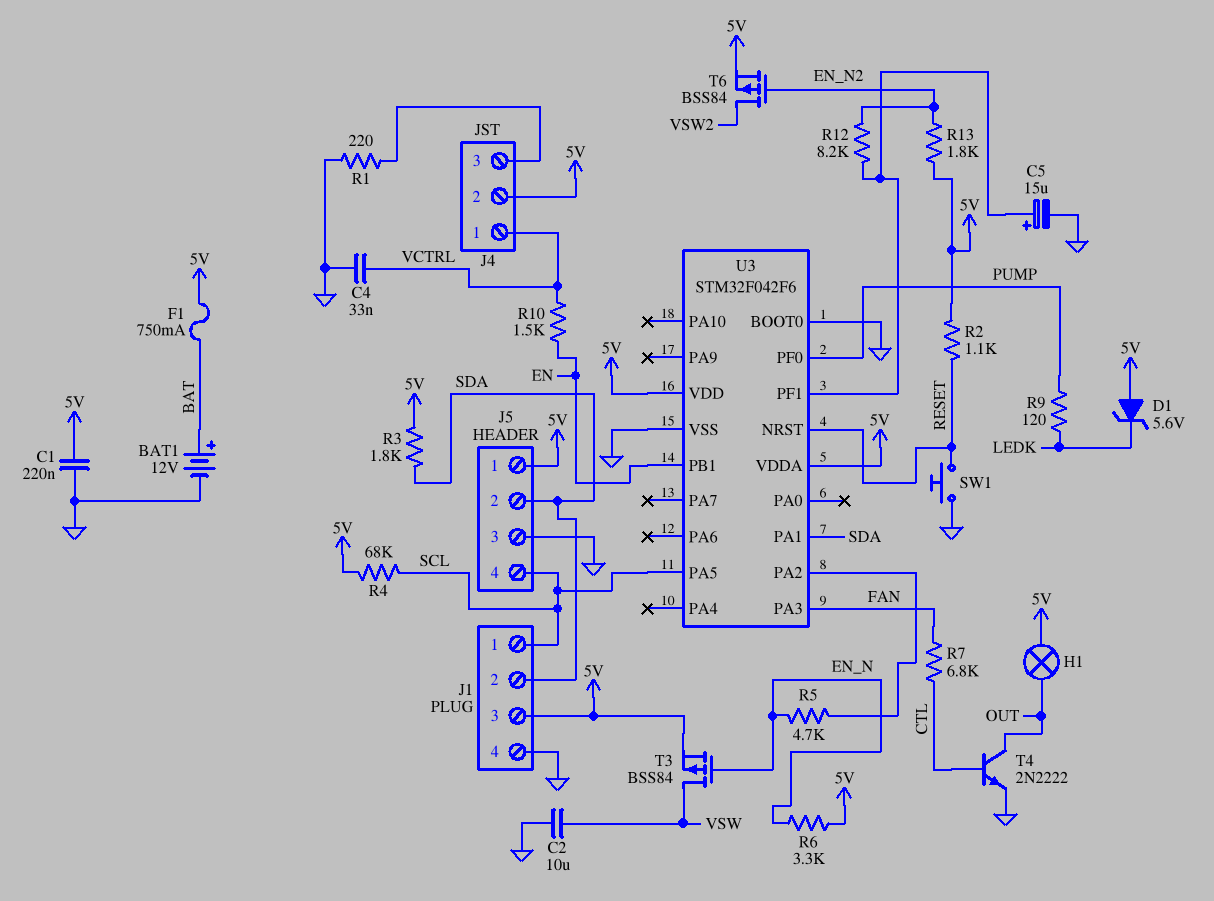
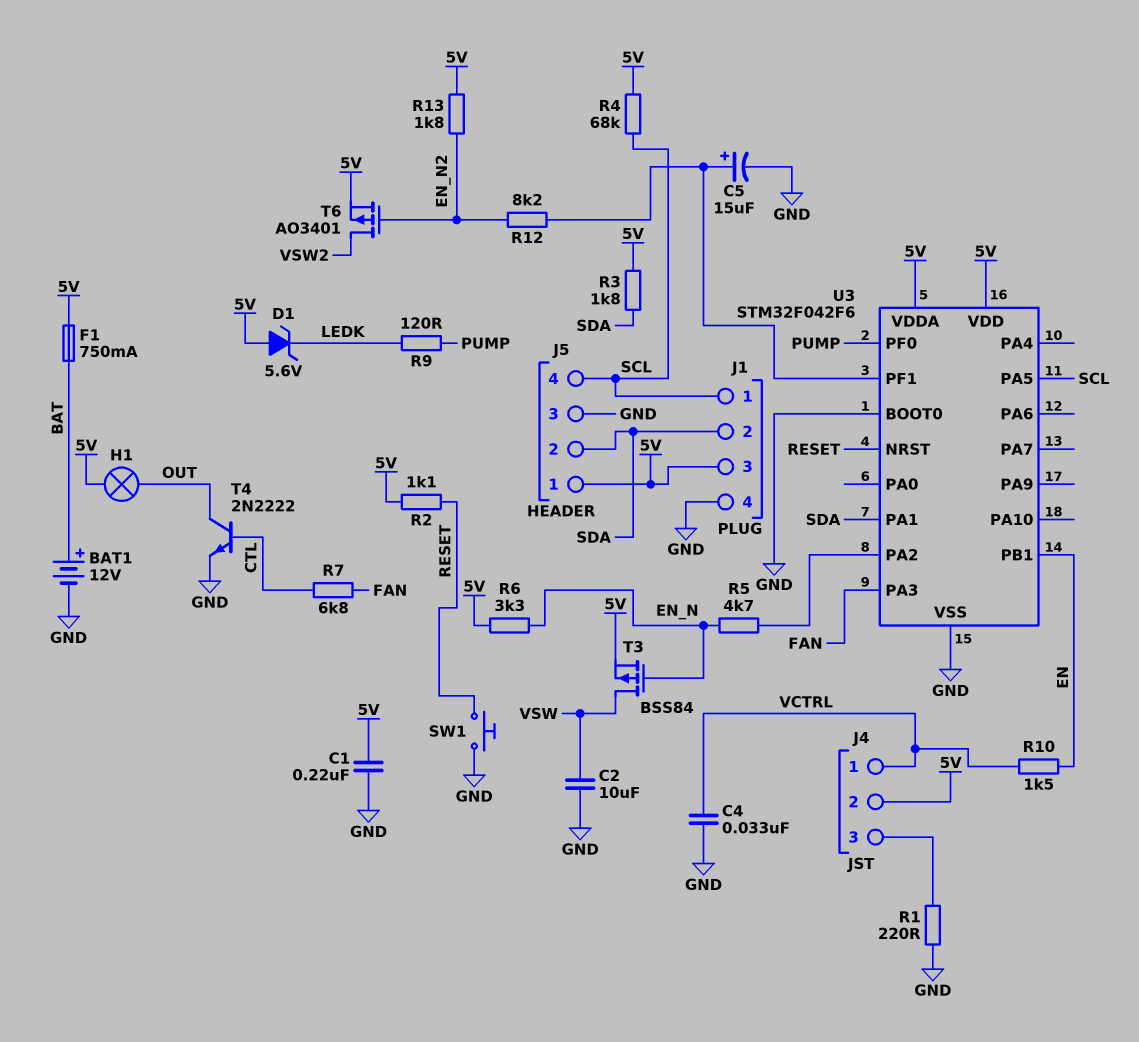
T6: PMOS BSS84 (G EN_N2, D VSW2, S 5V) -> PMOS AO3401 (G EN_N2, D VSW2, S 5V)

